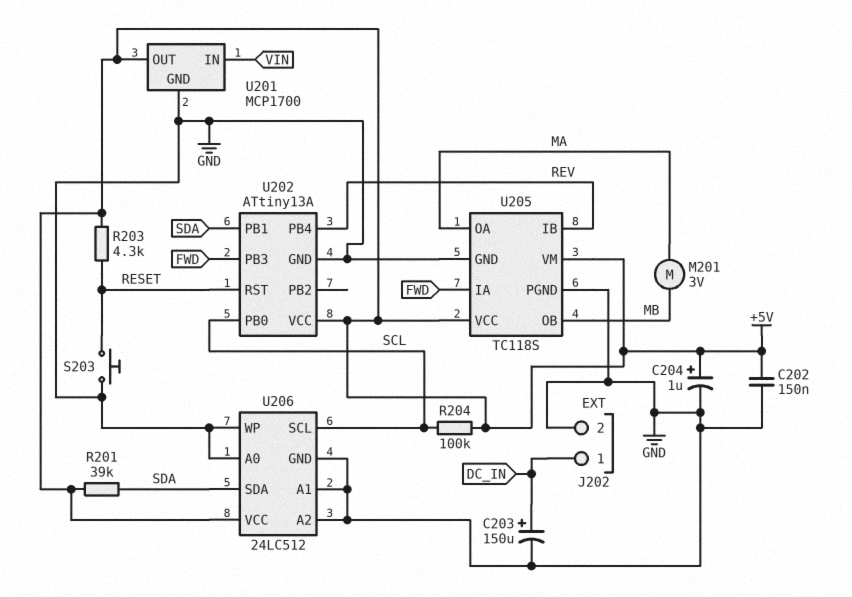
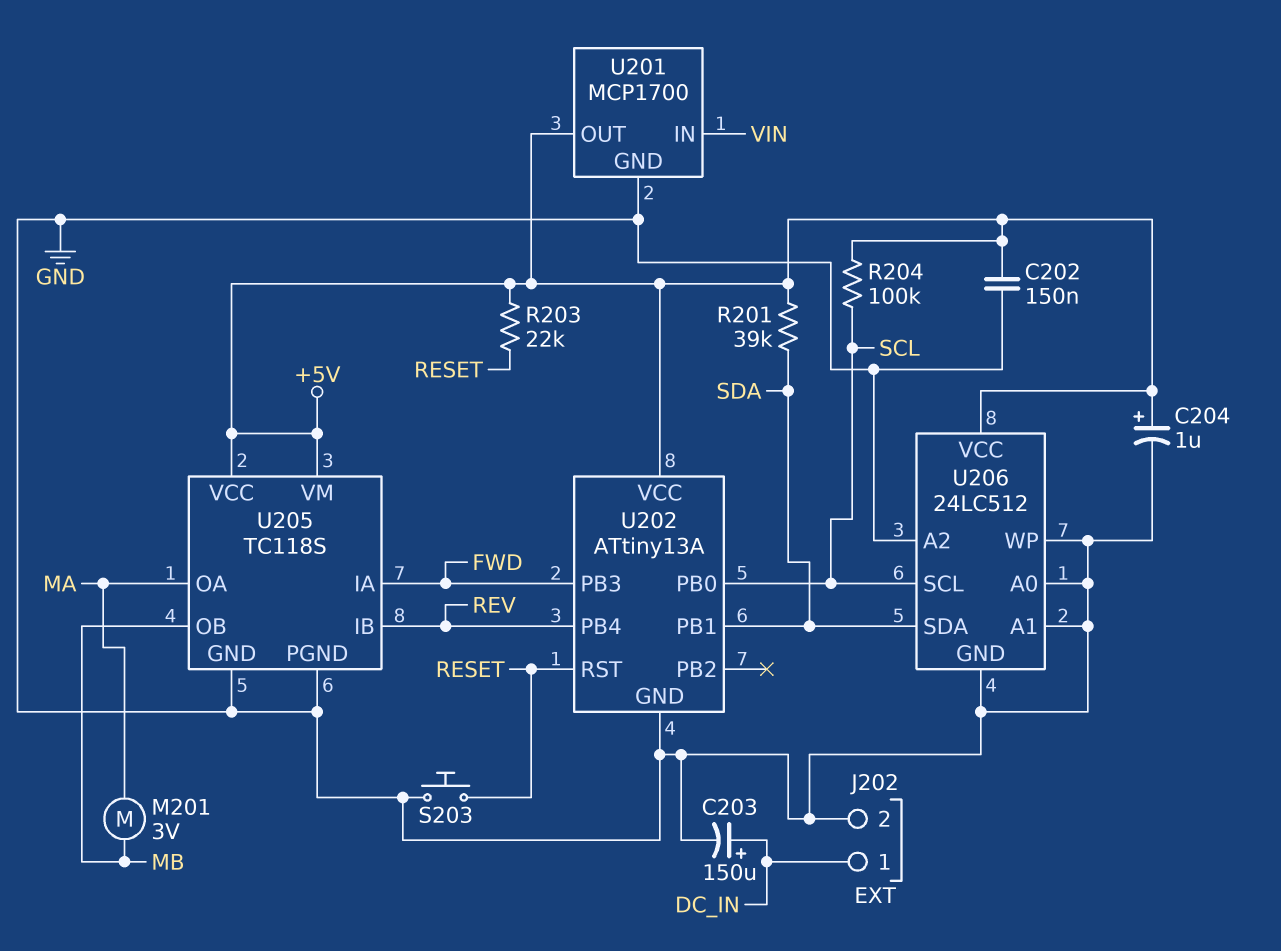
R203: 4.3k (+5V, RESET) -> 22k (+5V, RESET)

